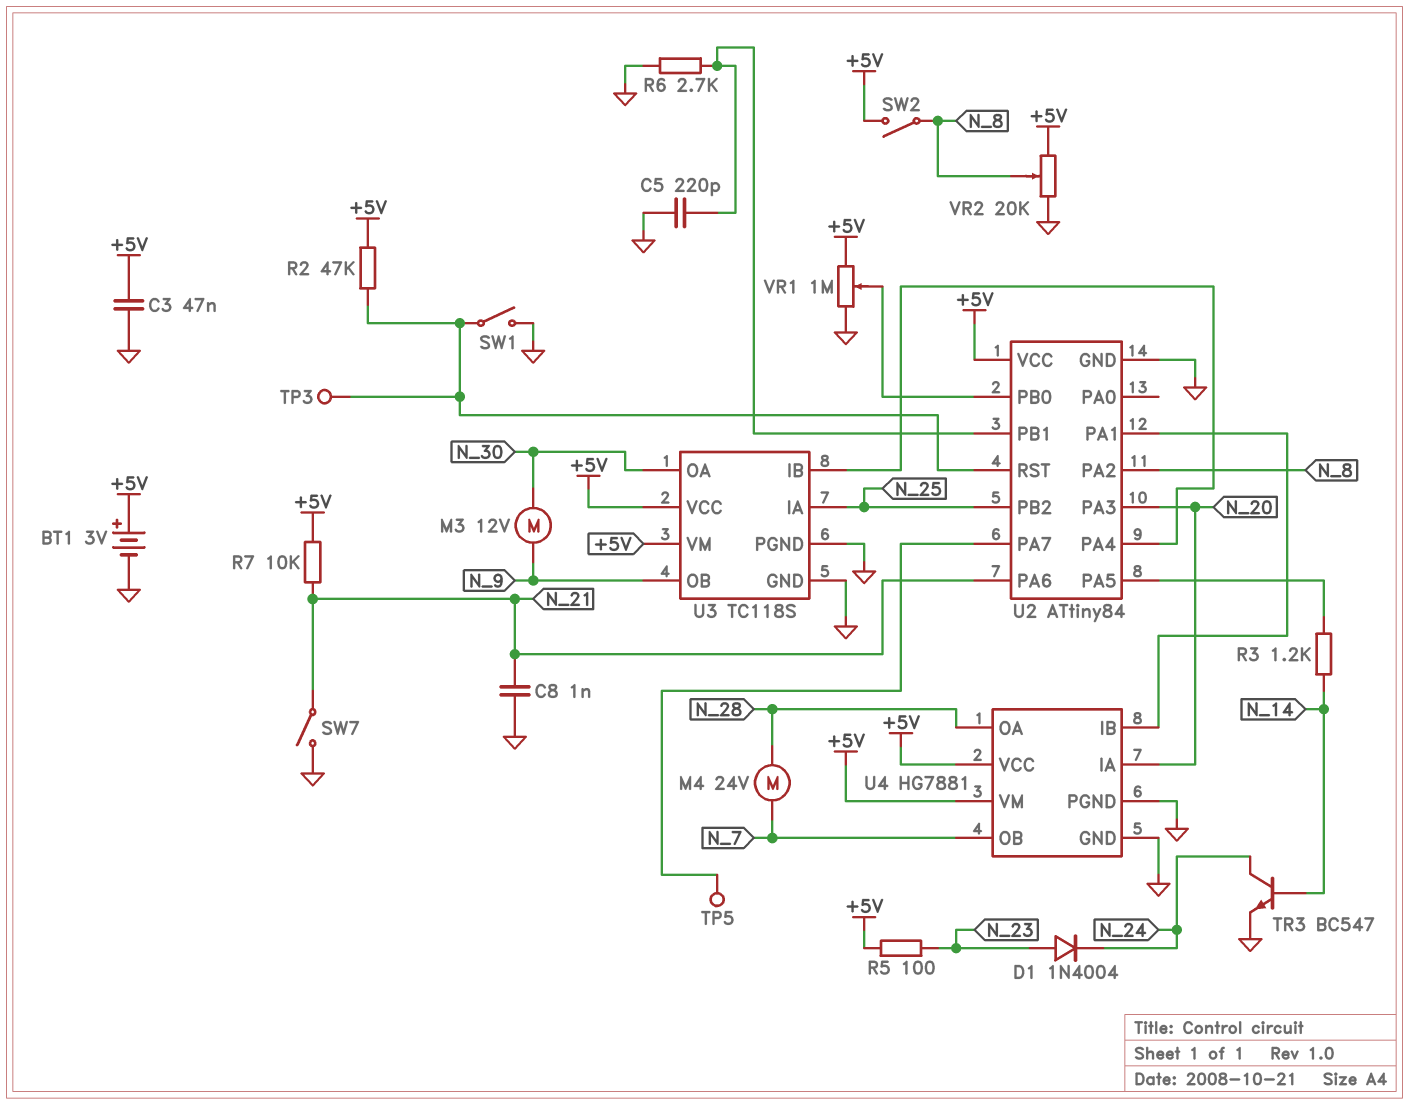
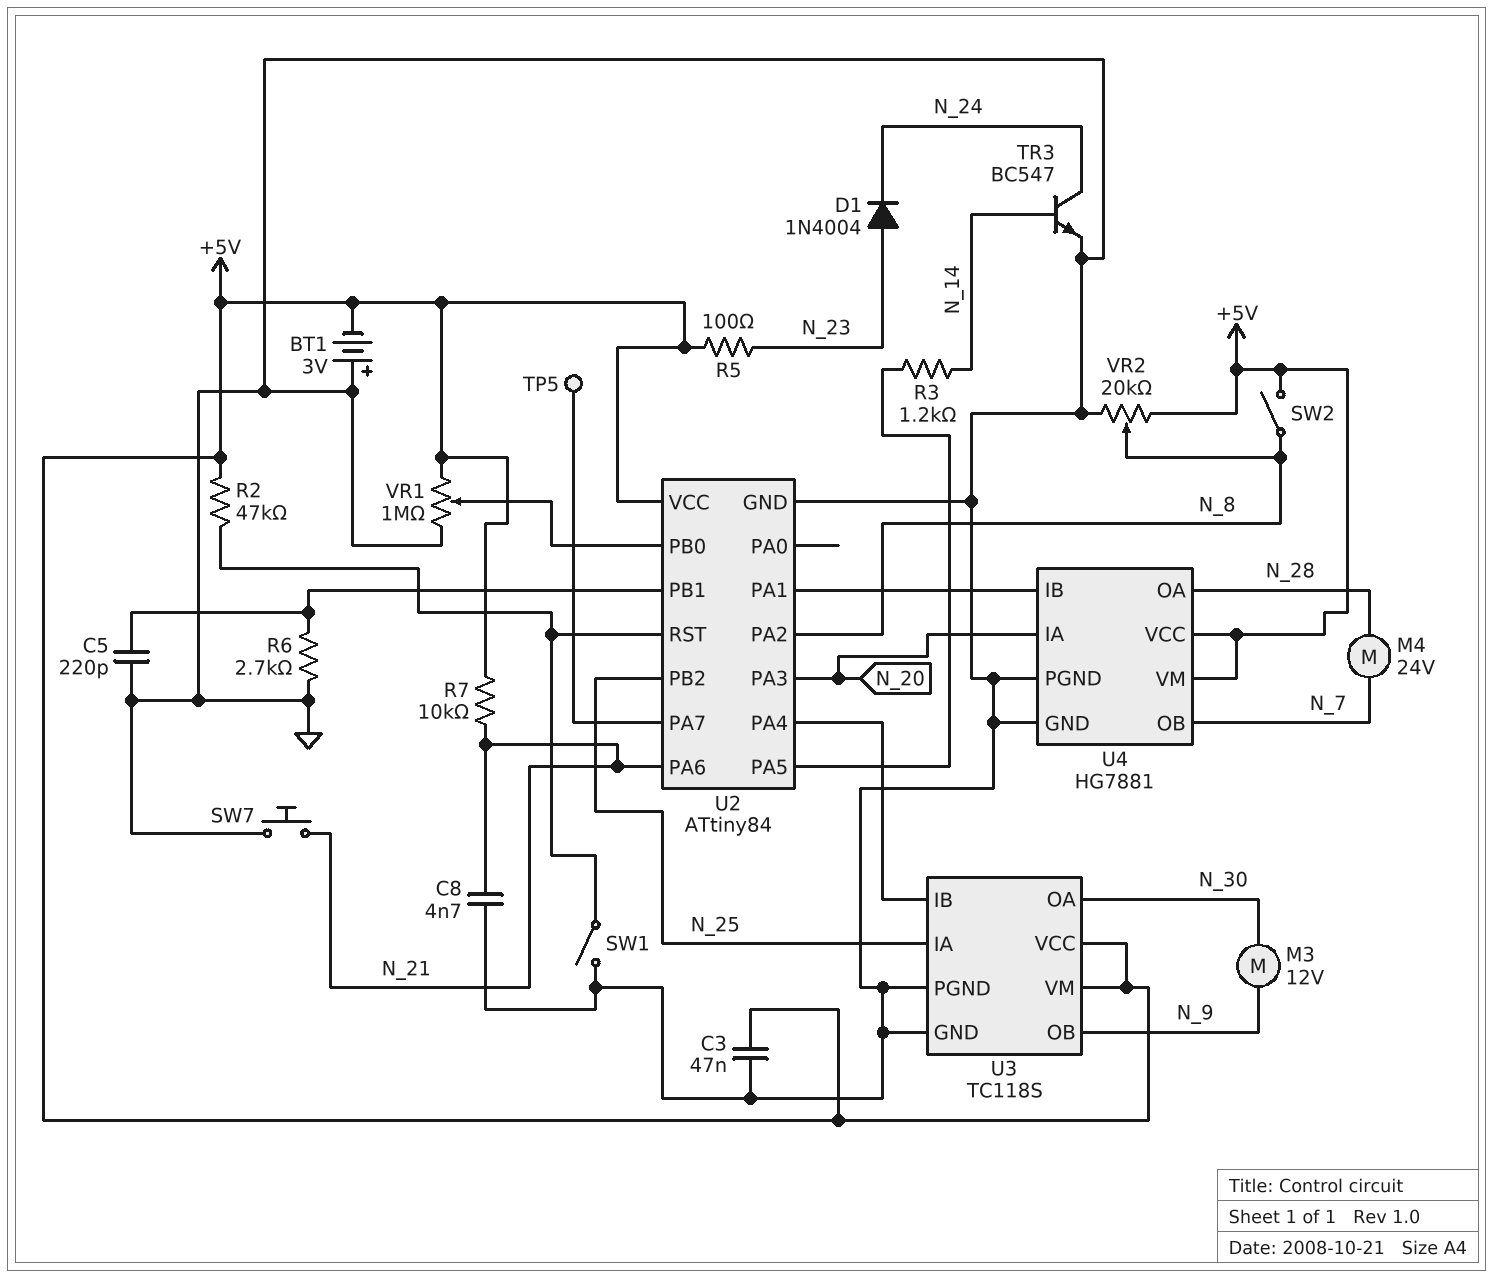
BT1: 3V (plus +5V, minus GND) -> 3V (plus GND, minus +5V)
C8: 1nF (GND, N_21) -> 4.7nF (GND, N_21)
SW7: switch (GND, N_21) -> button (GND, N_21)
TP3: test point (U2/RST) -> none

